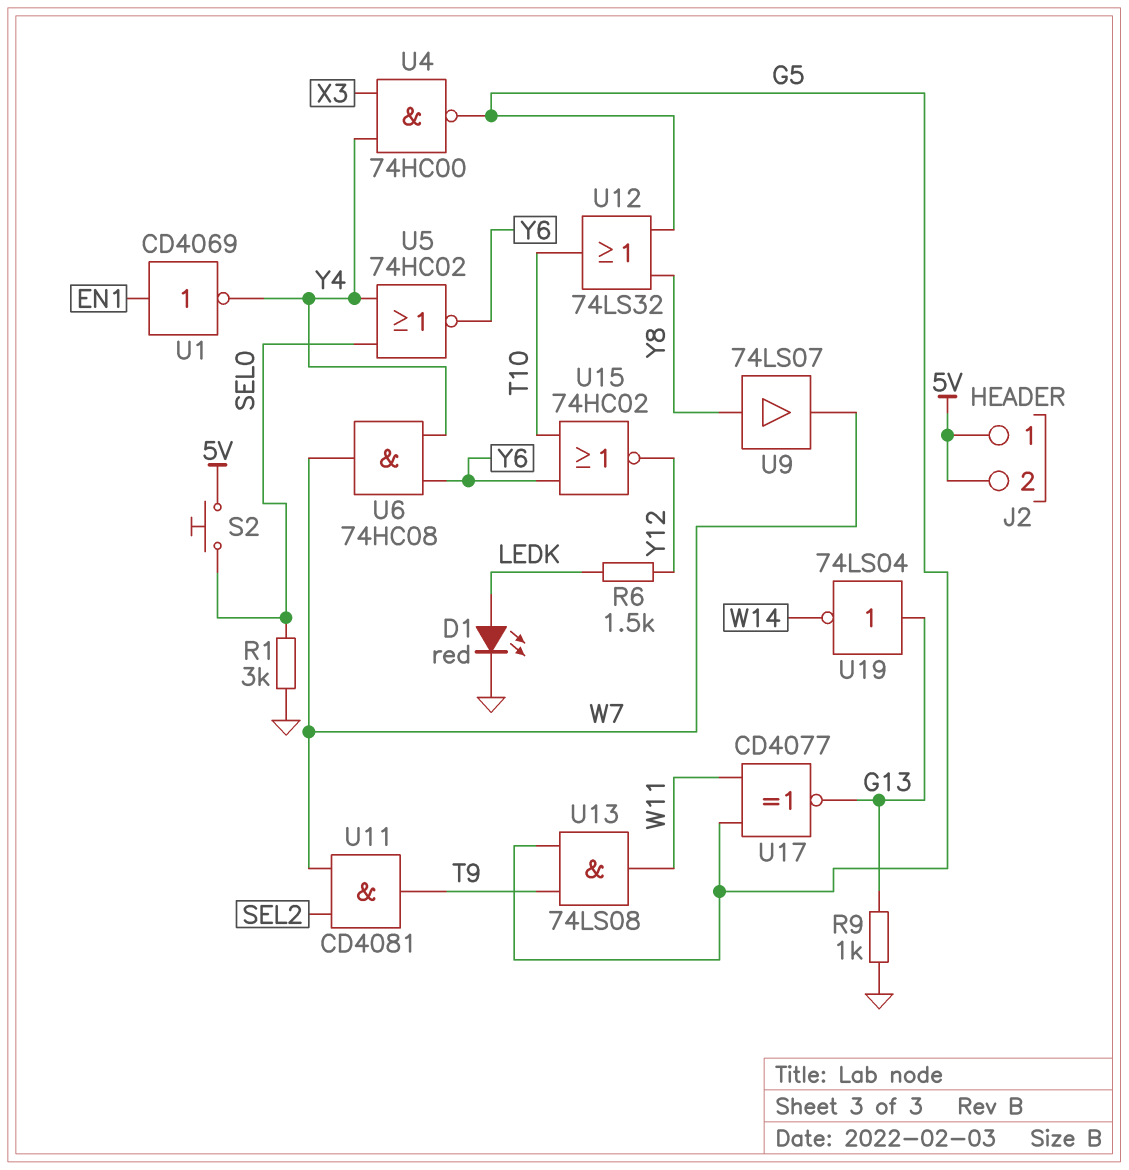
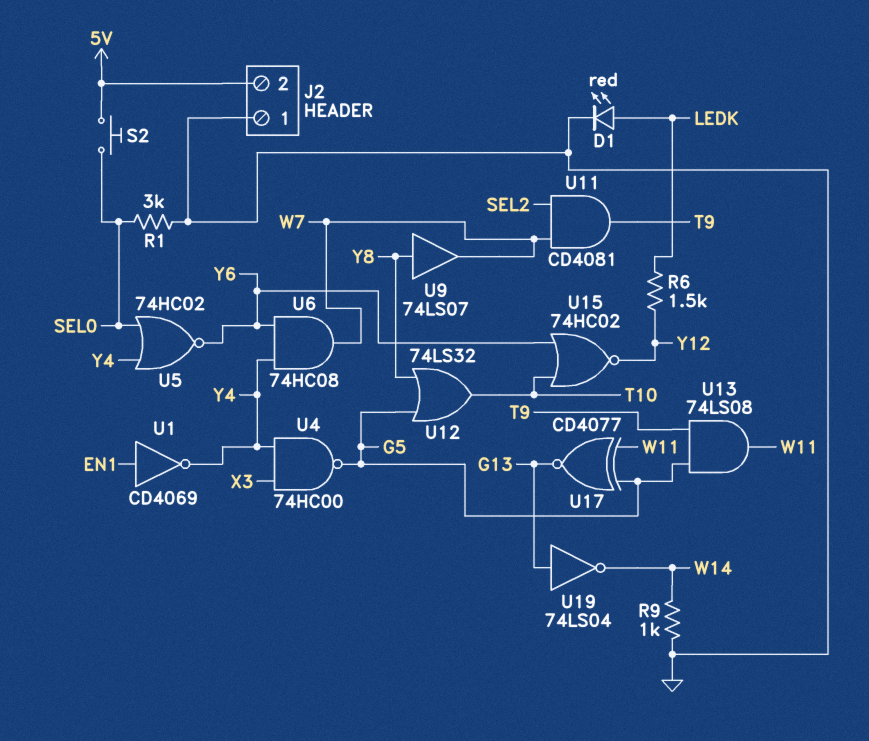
J2 pin 1: 5V -> GND
R9: 1k (G13, GND) -> 1k (GND, W14)

